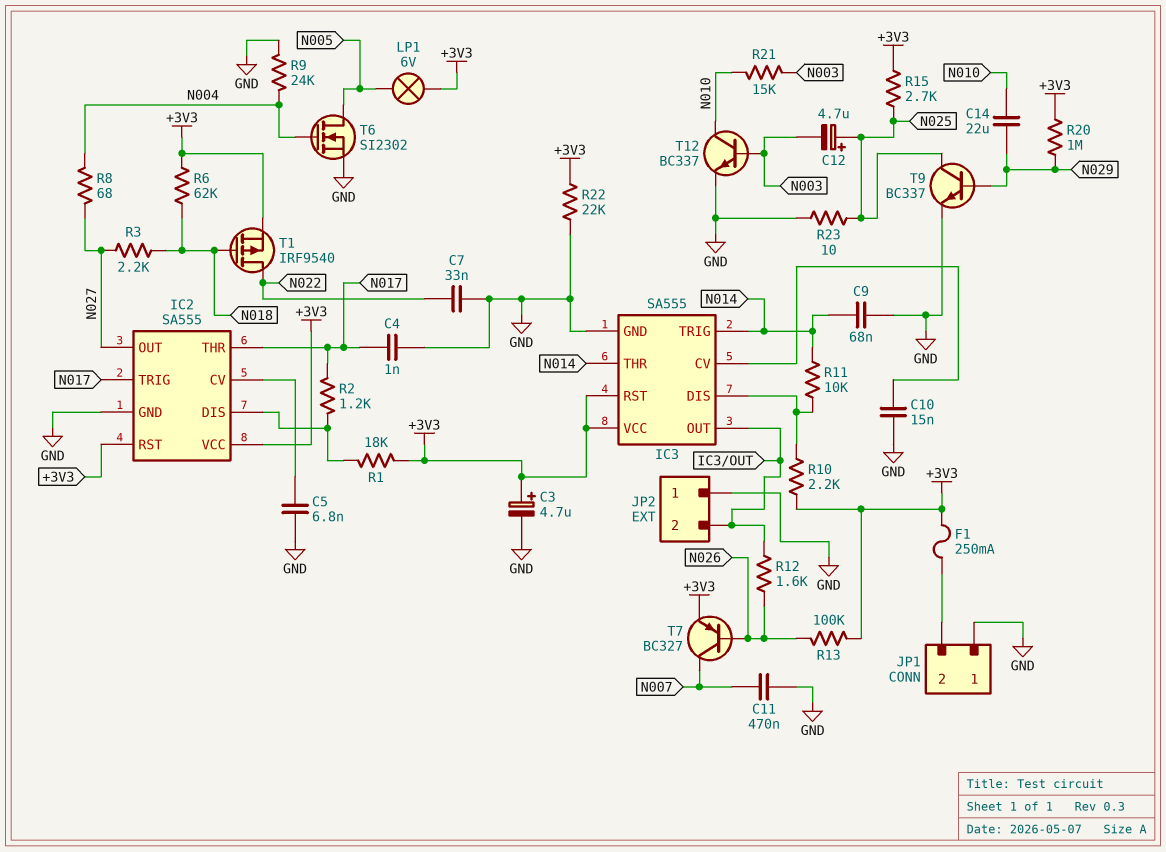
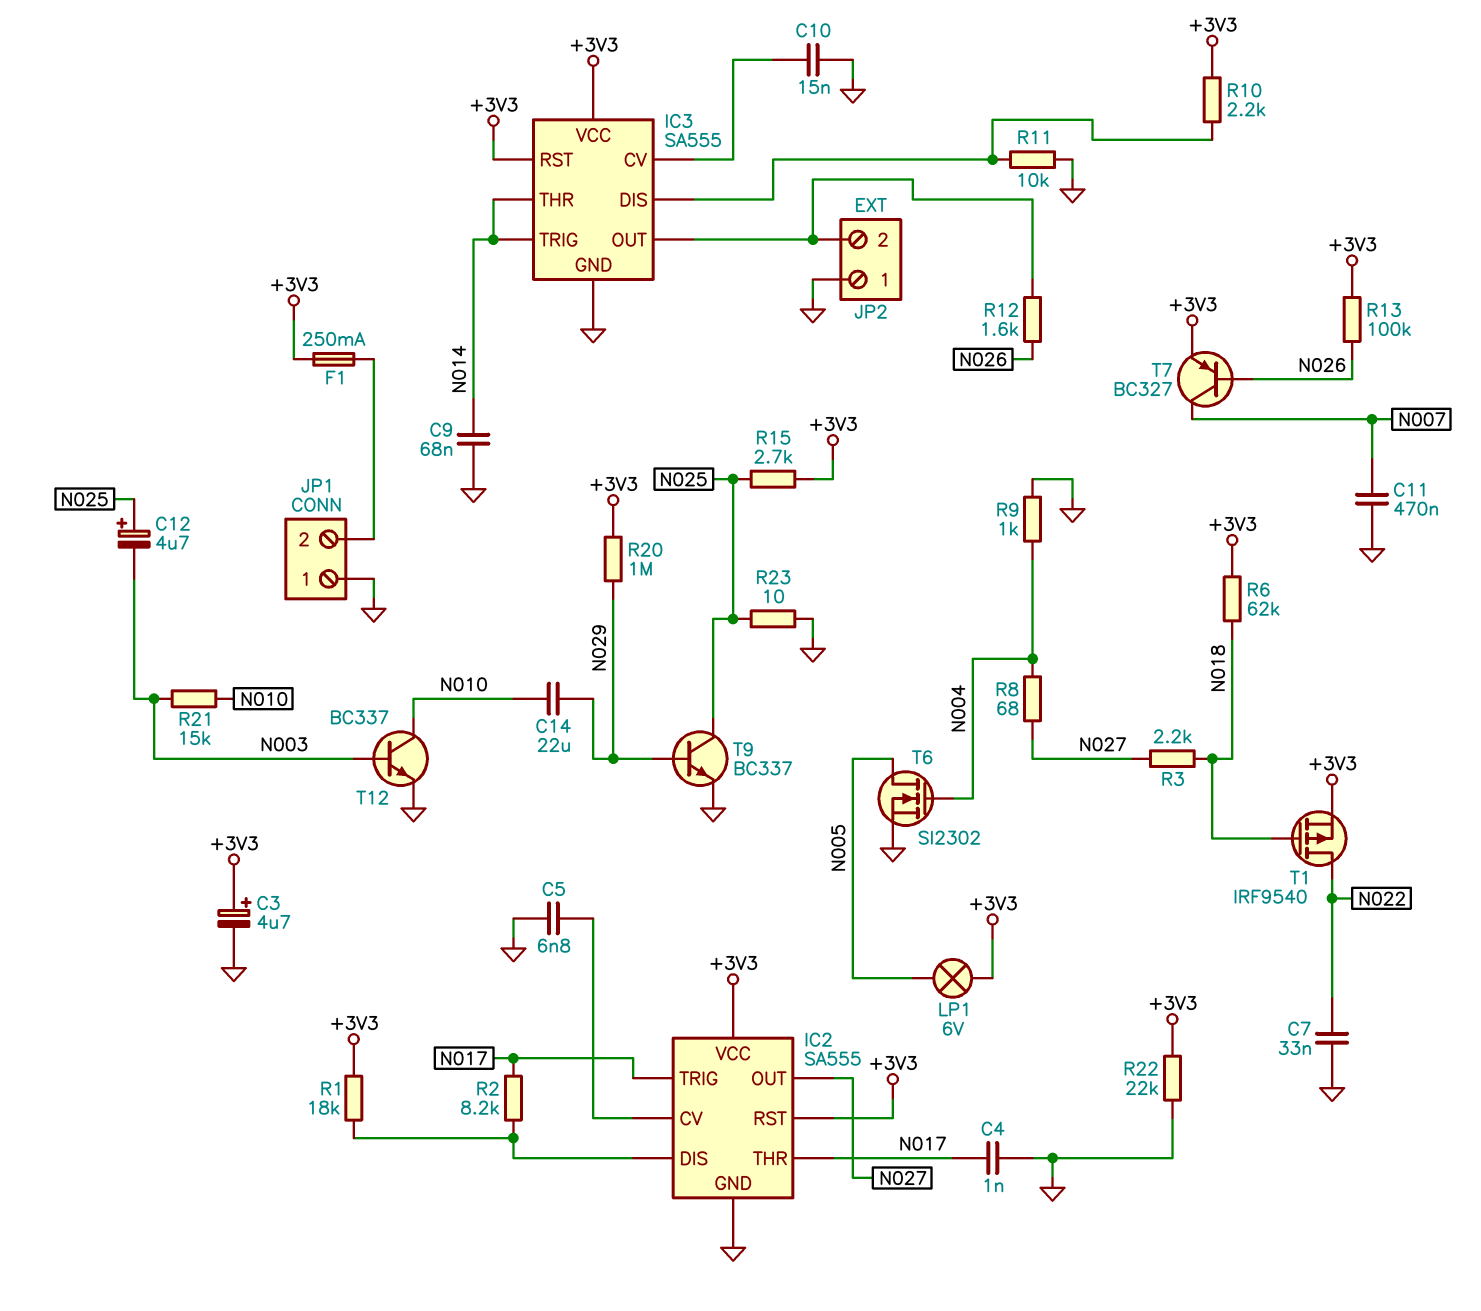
R2: 1.2k (IC2/DIS, N017) -> 8.2k (IC2/DIS, N017)
R9: 24k (GND, N004) -> 1k (GND, N004)
R11: 10k (IC3/DIS, N014) -> 10k (GND, IC3/DIS)

